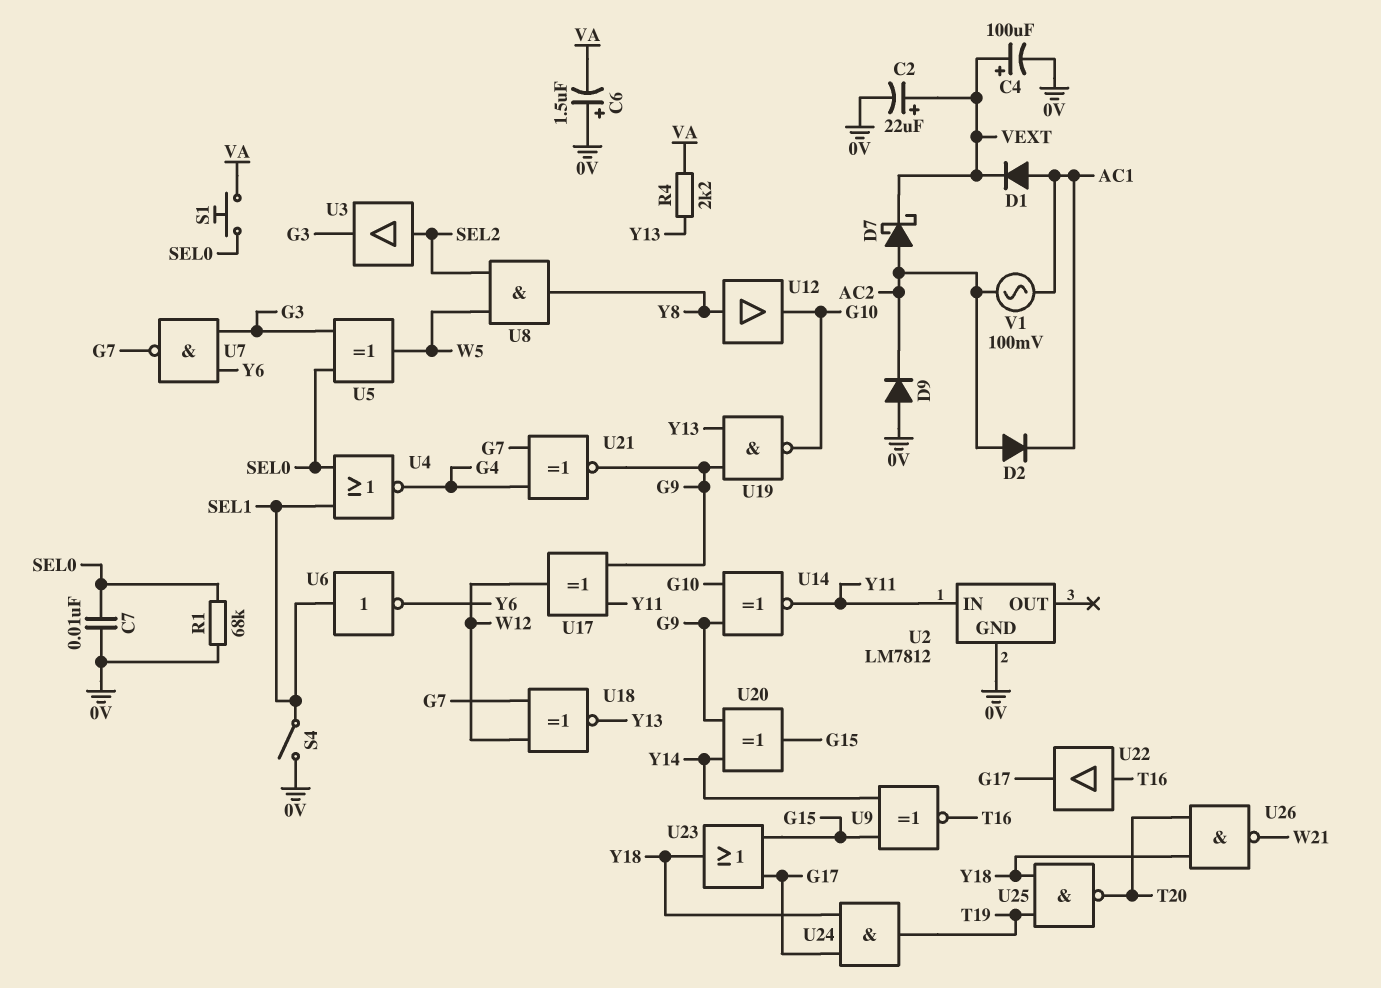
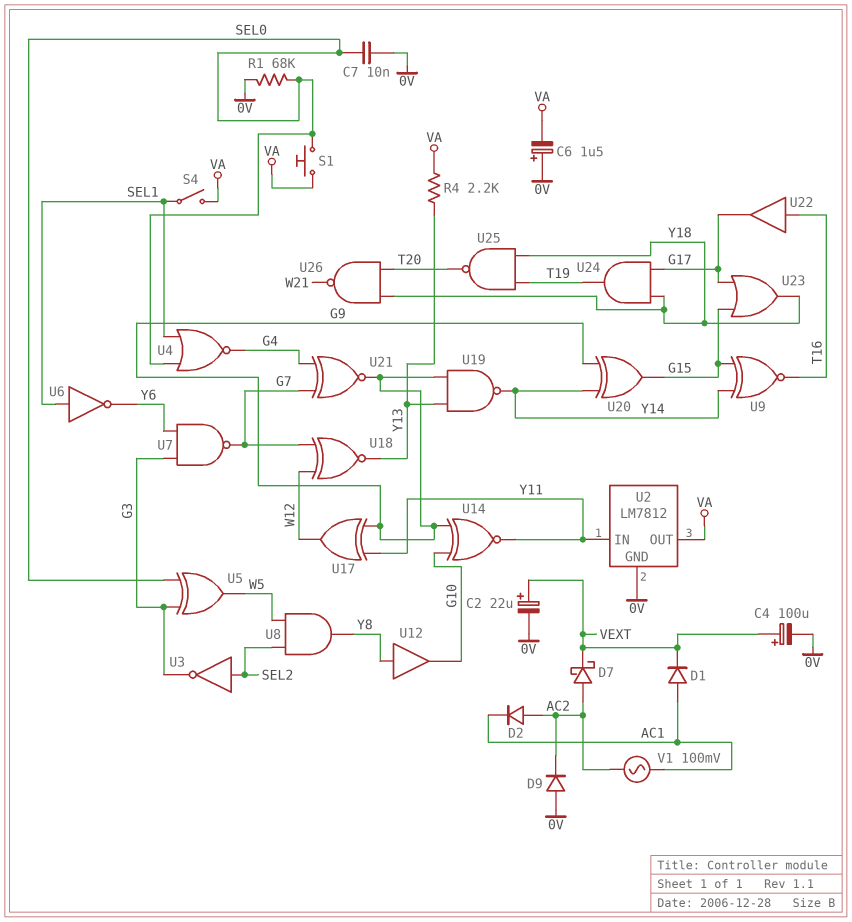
S4: switch (0V, SEL1) -> switch (SEL1, VA)
U2 pin OUT: none -> VA
U3: buffer (in SEL2, out G3) -> NOT (in SEL2, out G3)
U19: NAND (in G9, in Y13, out G10) -> NAND (in G9, in Y13, out Y14)

